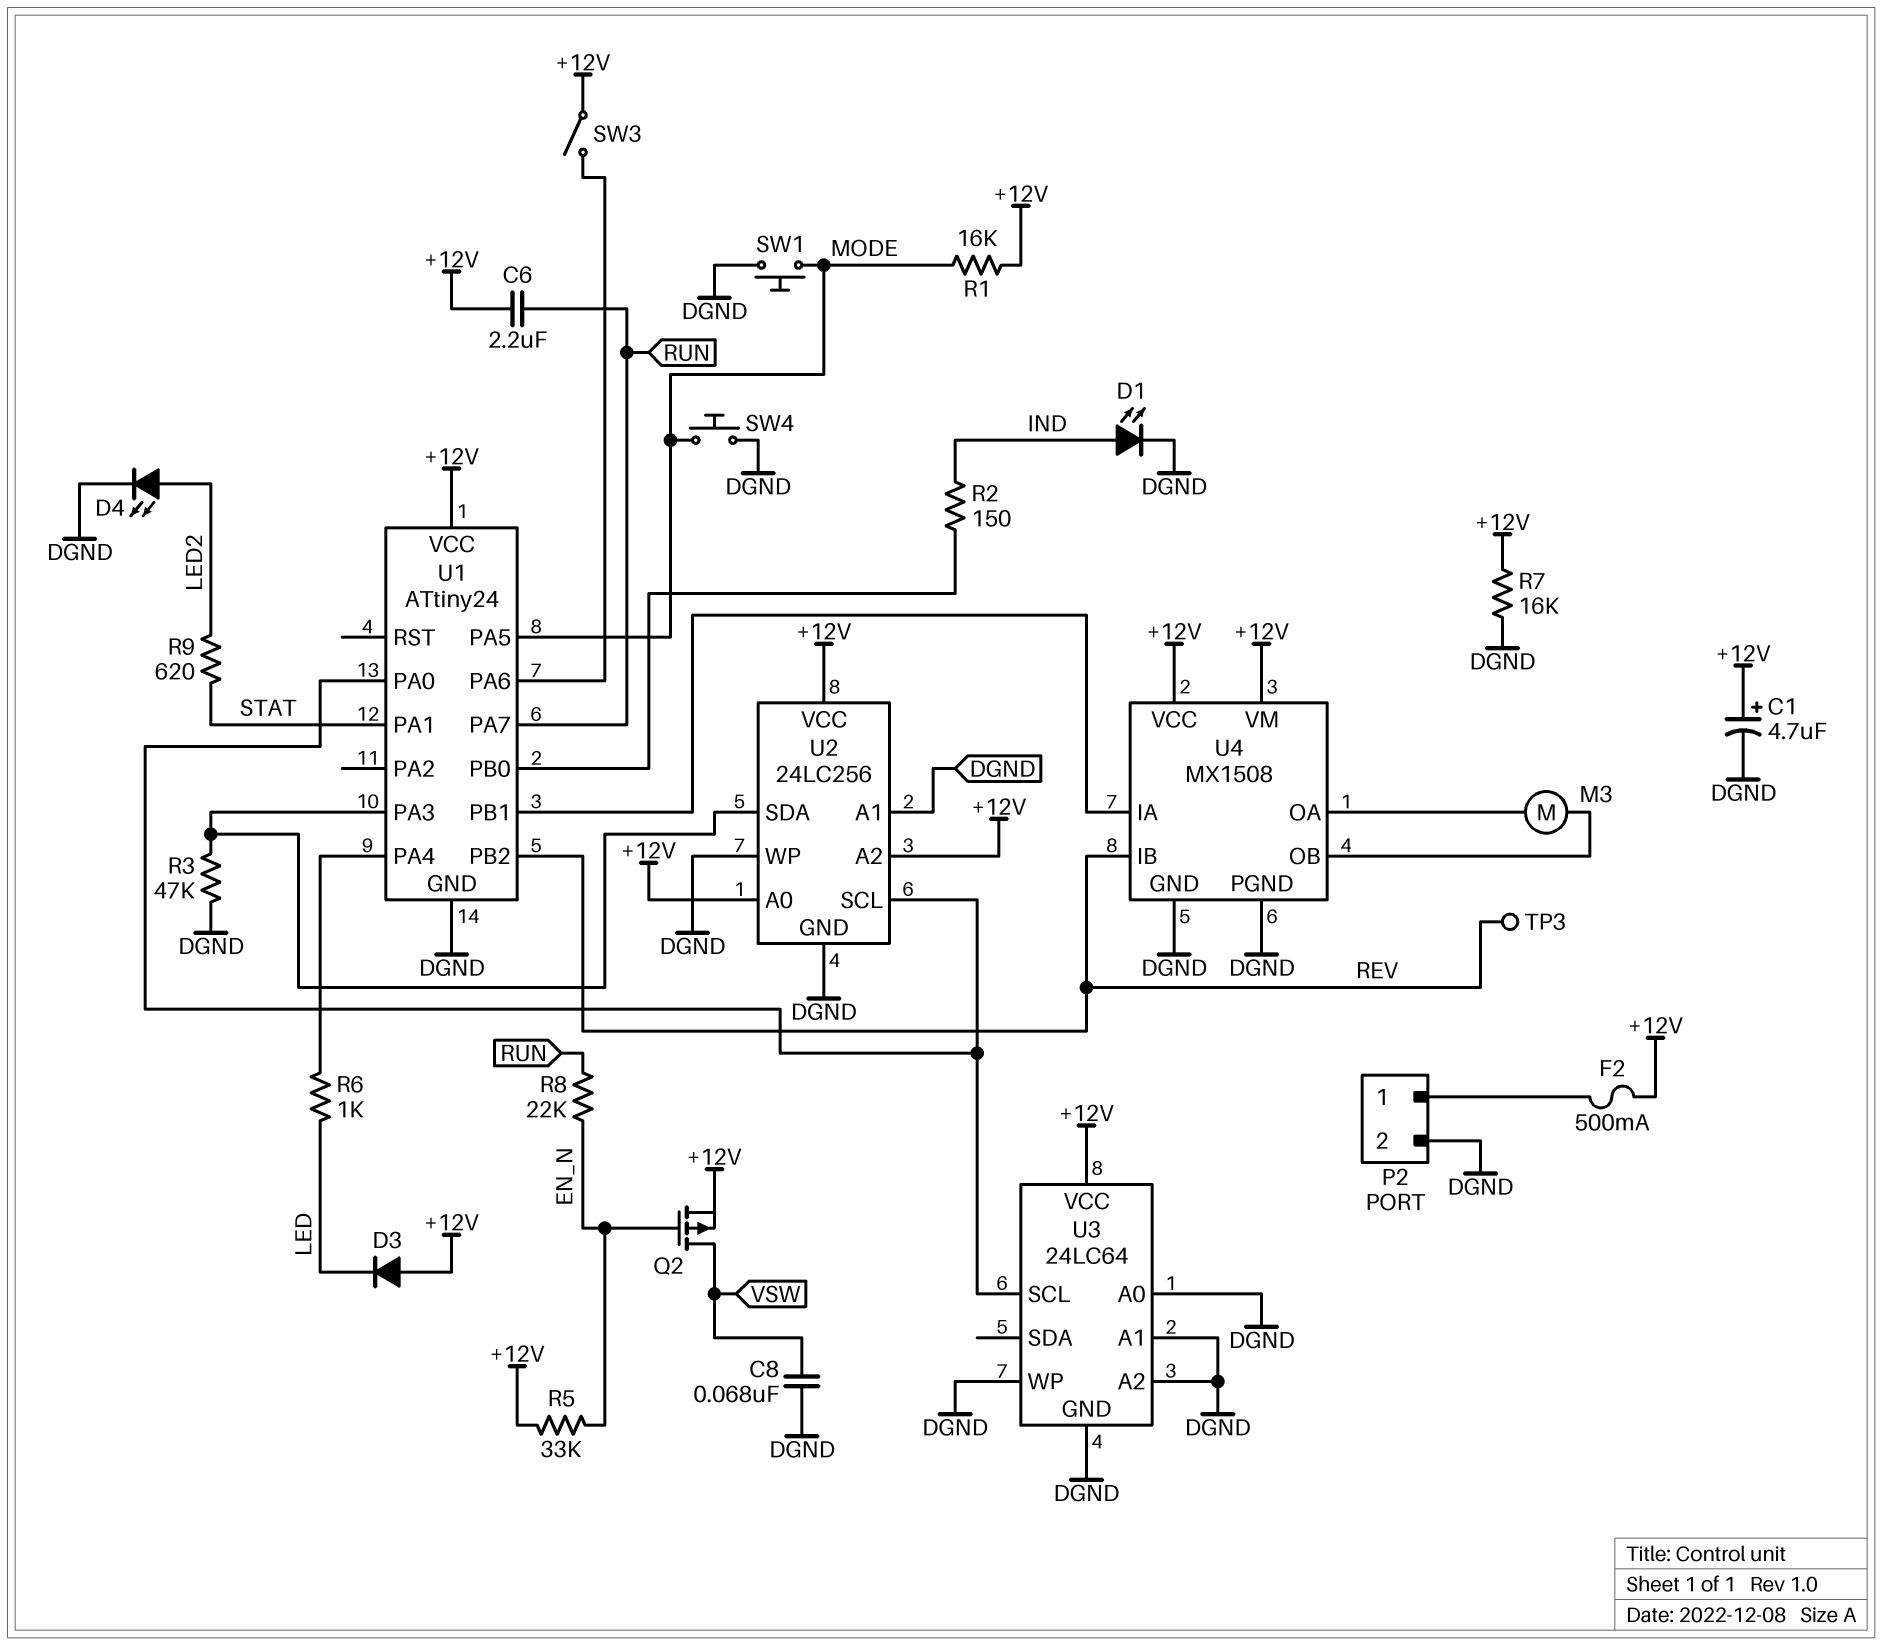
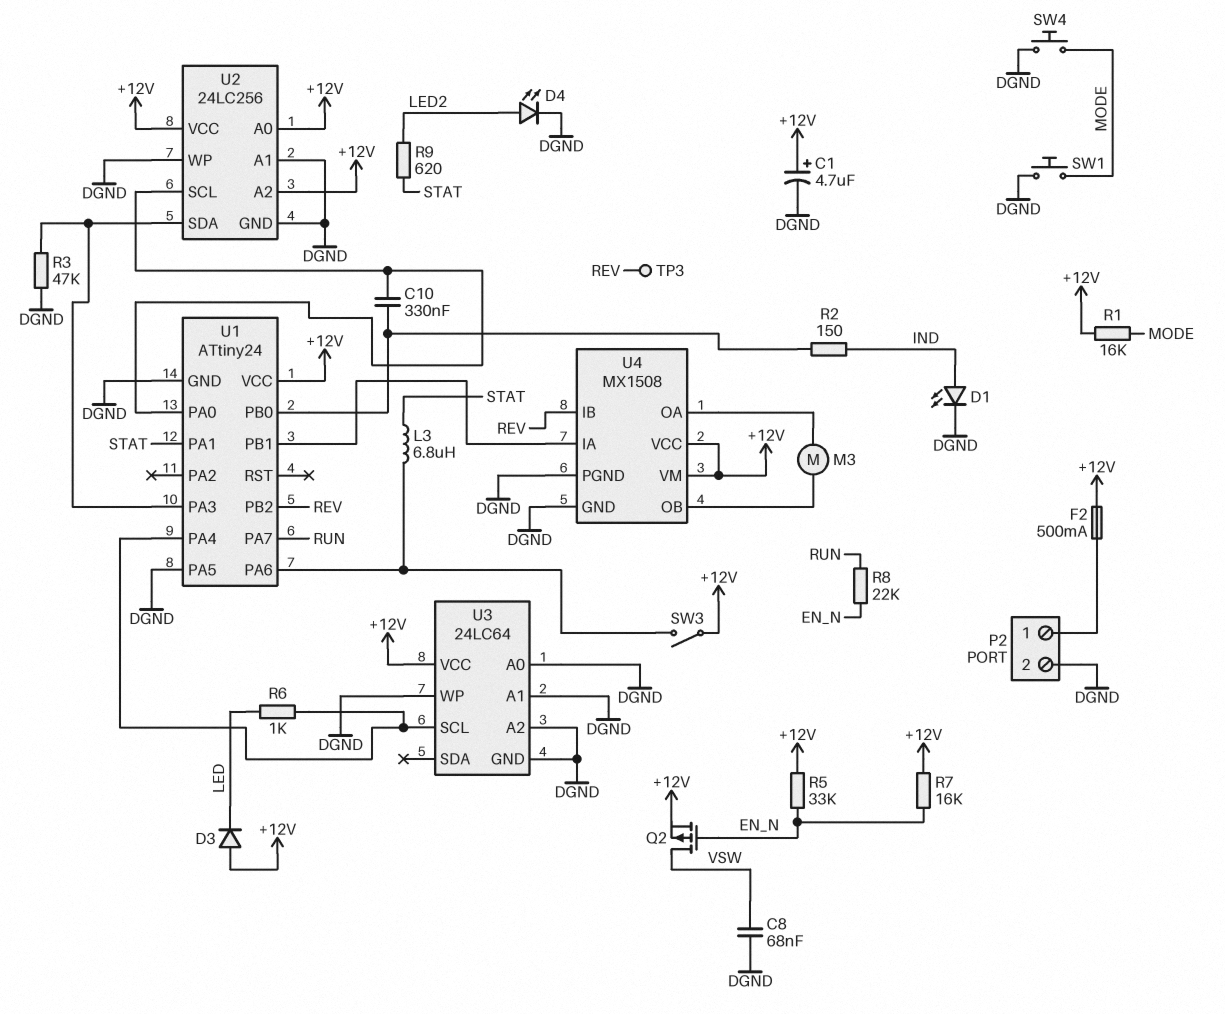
C6: 2.2uF (+12V, RUN) -> none
C10: none -> 330nF (U1/PA0, U1/PB0)
L3: none -> 6.8uH (STAT, U1/PA6)
R7: 16k (+12V, DGND) -> 16k (+12V, EN_N)
U1 pin PA5: MODE -> DGND
U3 pin SCL: U1/PA0 -> U1/PA4

